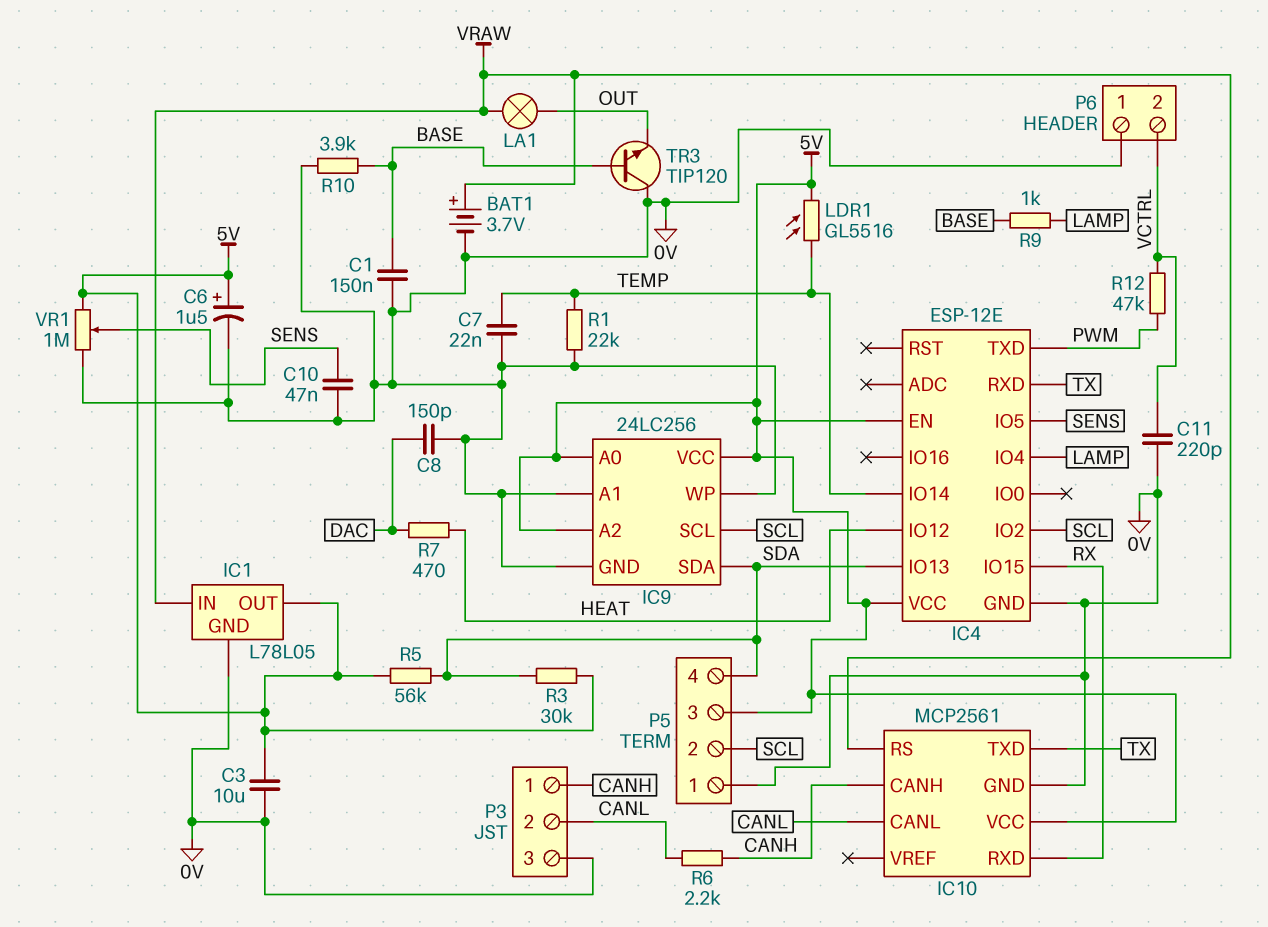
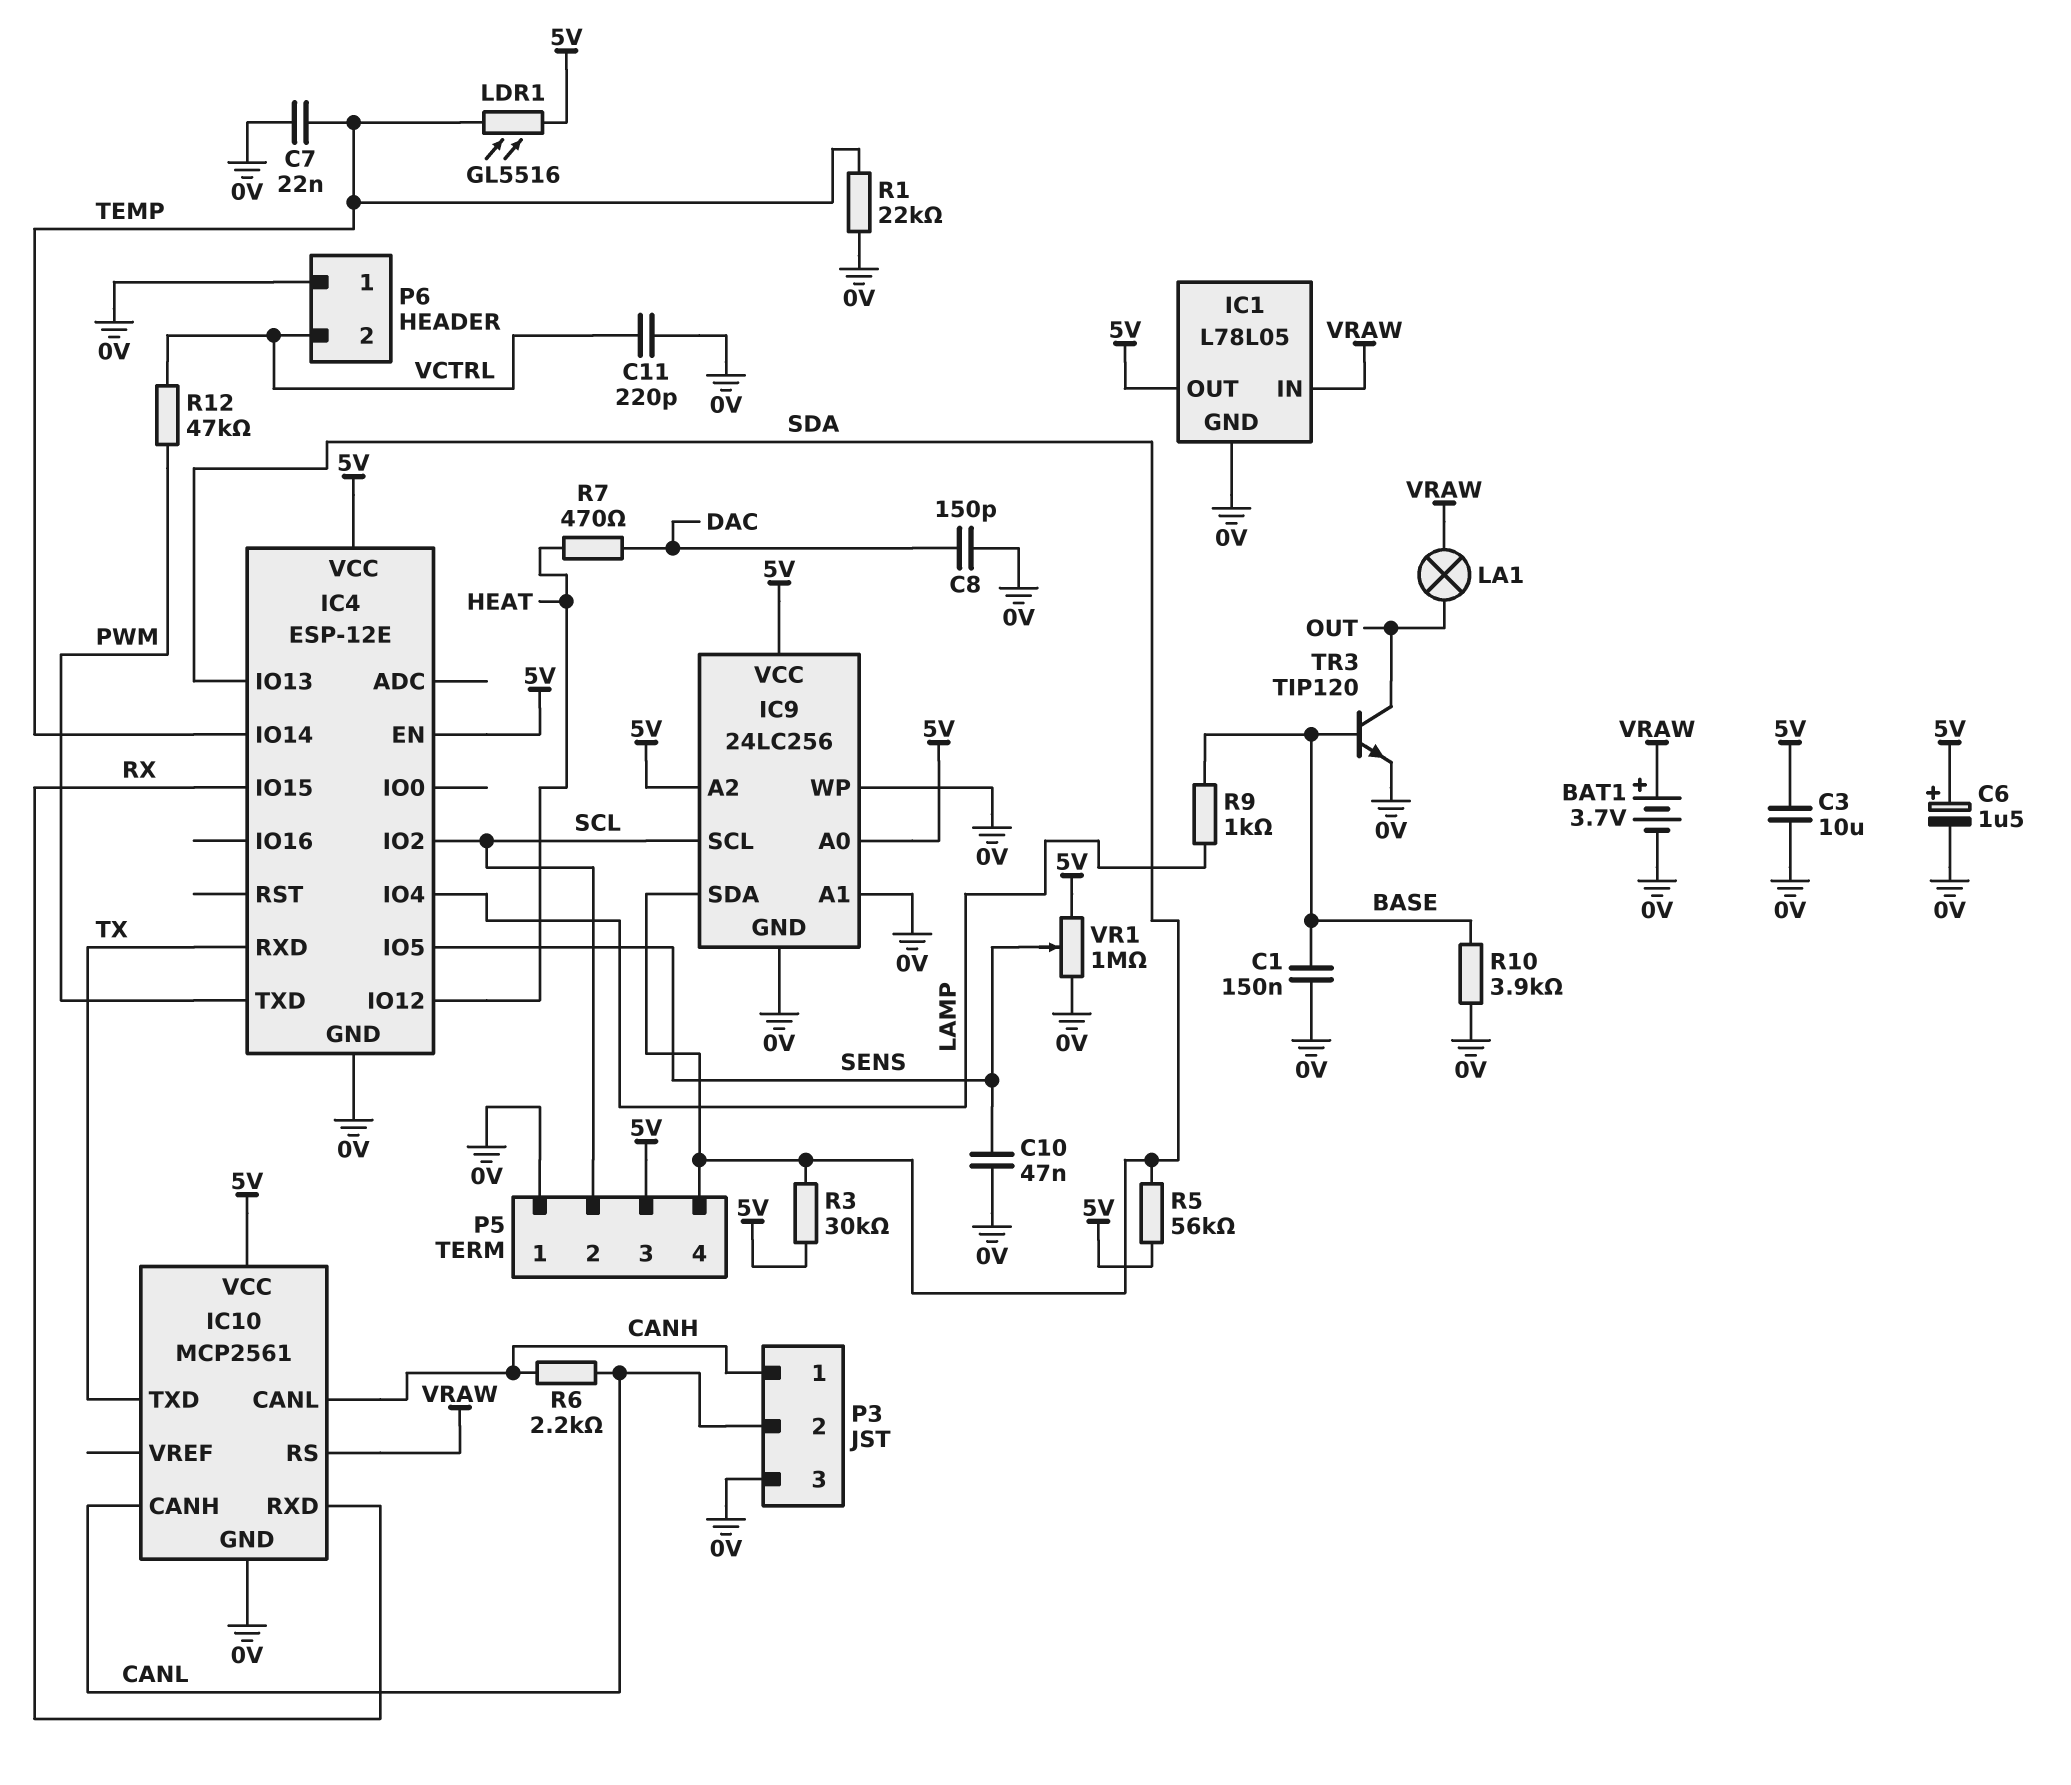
IC10 pin CANH: CANH -> CANL
IC10 pin CANL: CANL -> CANH
TR3: NPN TIP120 (B BASE, C 0V, E OUT) -> NPN TIP120 (B BASE, C OUT, E 0V)

